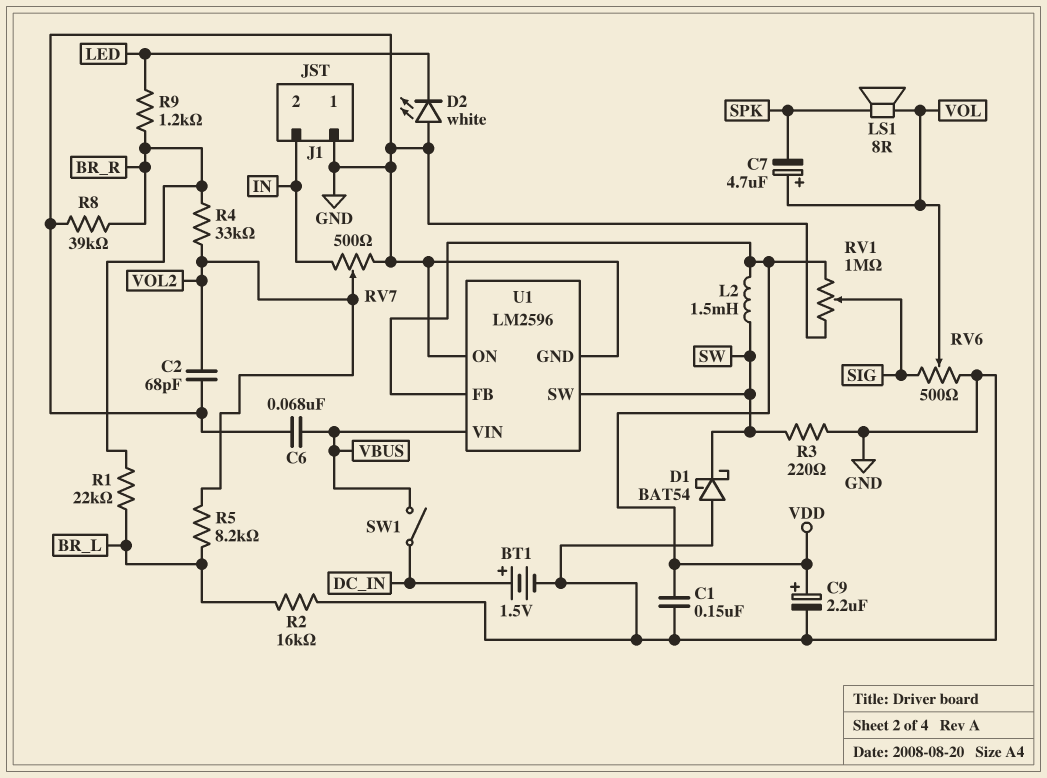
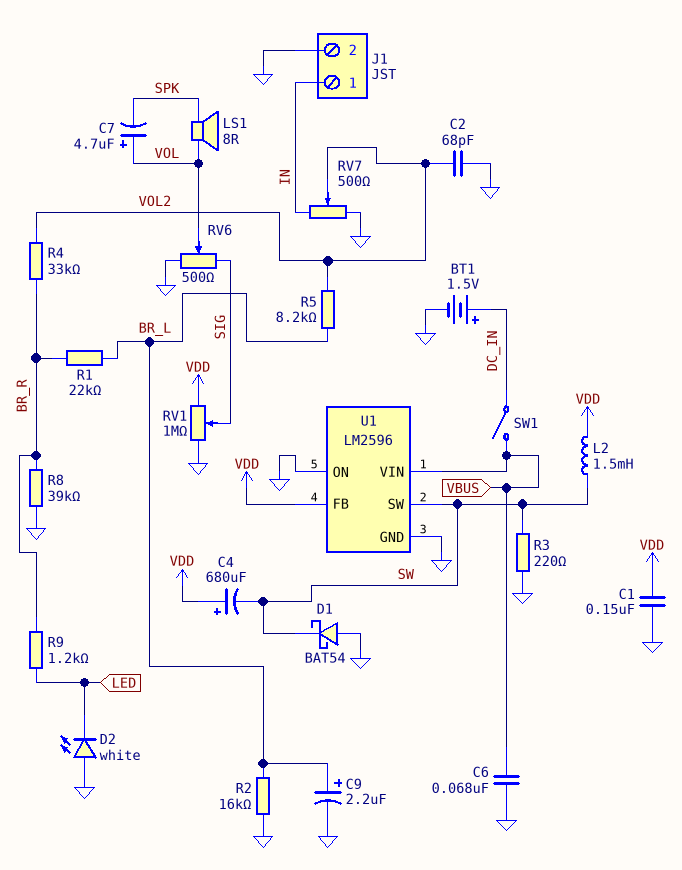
C4: none -> 680uF (plus VDD, minus SW)
C9: 2.2uF (plus VDD, minus GND) -> 2.2uF (plus BR_L, minus GND)
J1 pin 1: GND -> IN
J1 pin 2: IN -> GND

